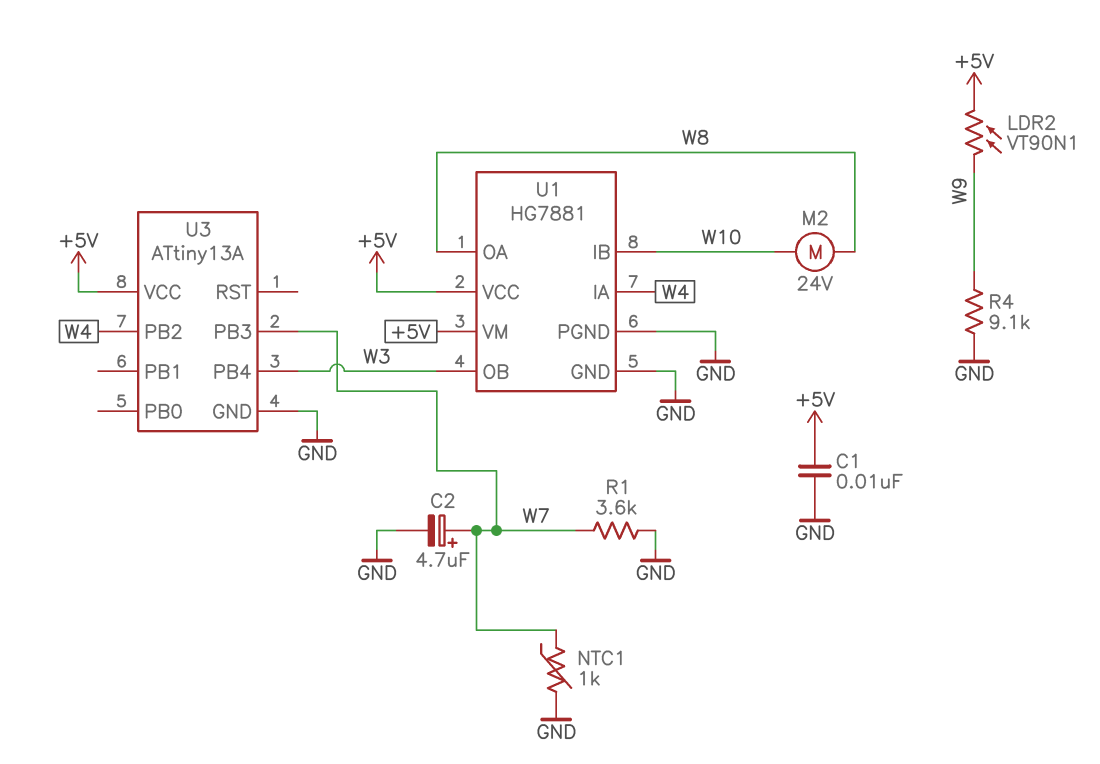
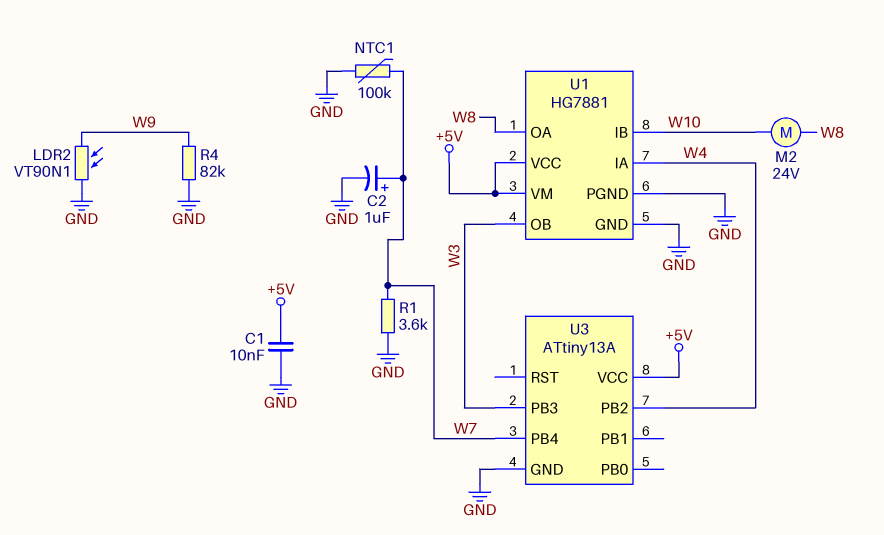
C2: 4.7uF (plus W7, minus GND) -> 1uF (plus W7, minus GND)
LDR2: VT90N1 (+5V, W9) -> VT90N1 (GND, W9)
NTC1: 1k (GND, W7) -> 100k (GND, W7)
R4: 9.1k (GND, W9) -> 82k (GND, W9)
U3 pin PB3: W7 -> W3
U3 pin PB4: W3 -> W7

